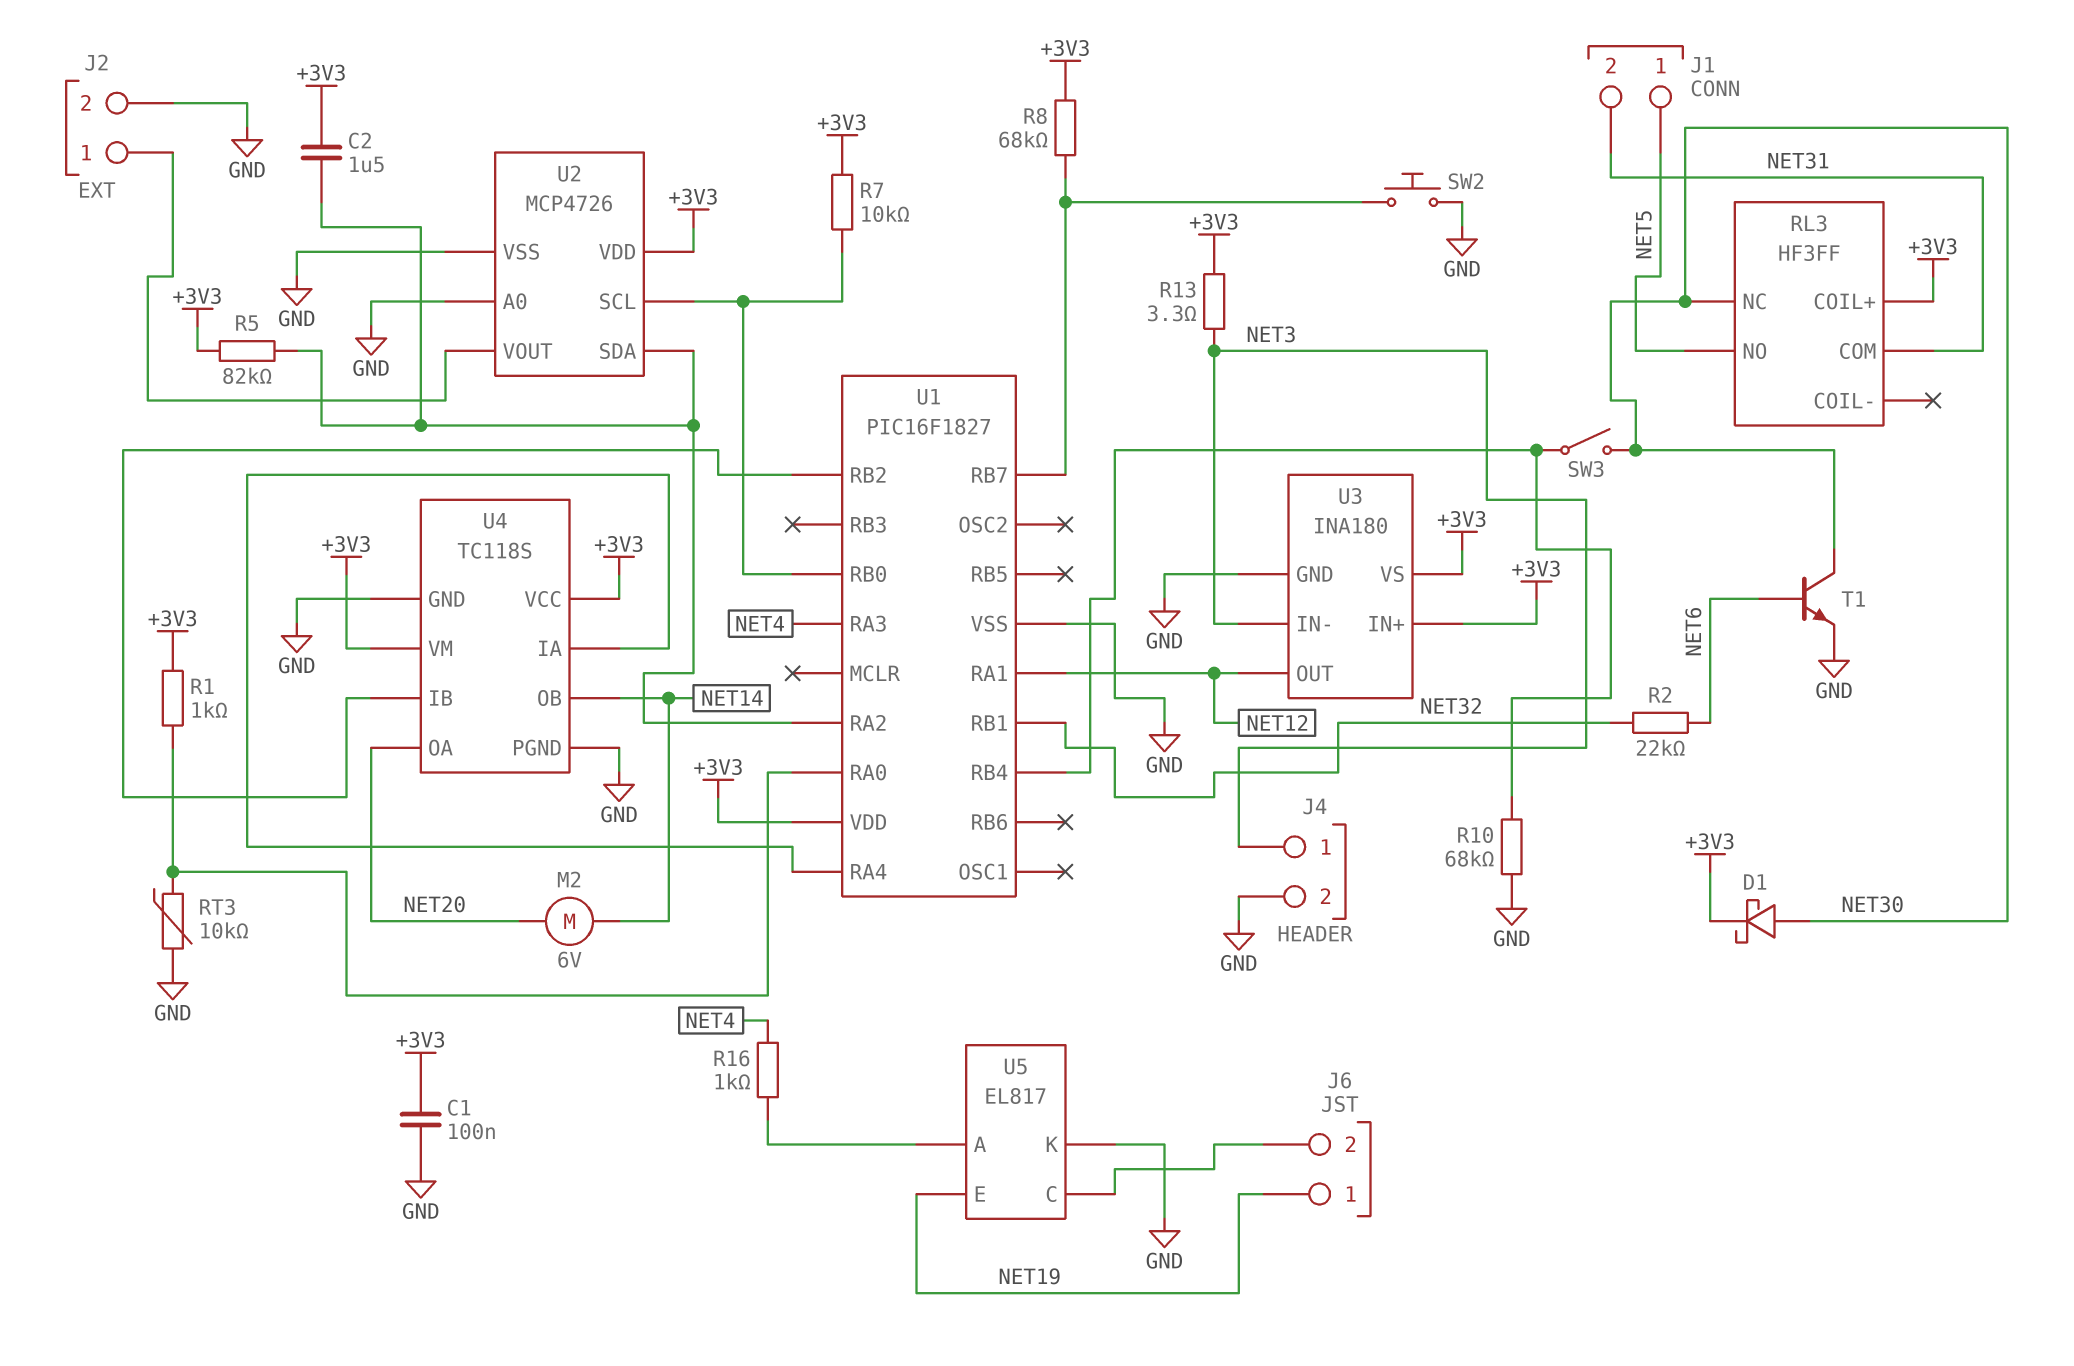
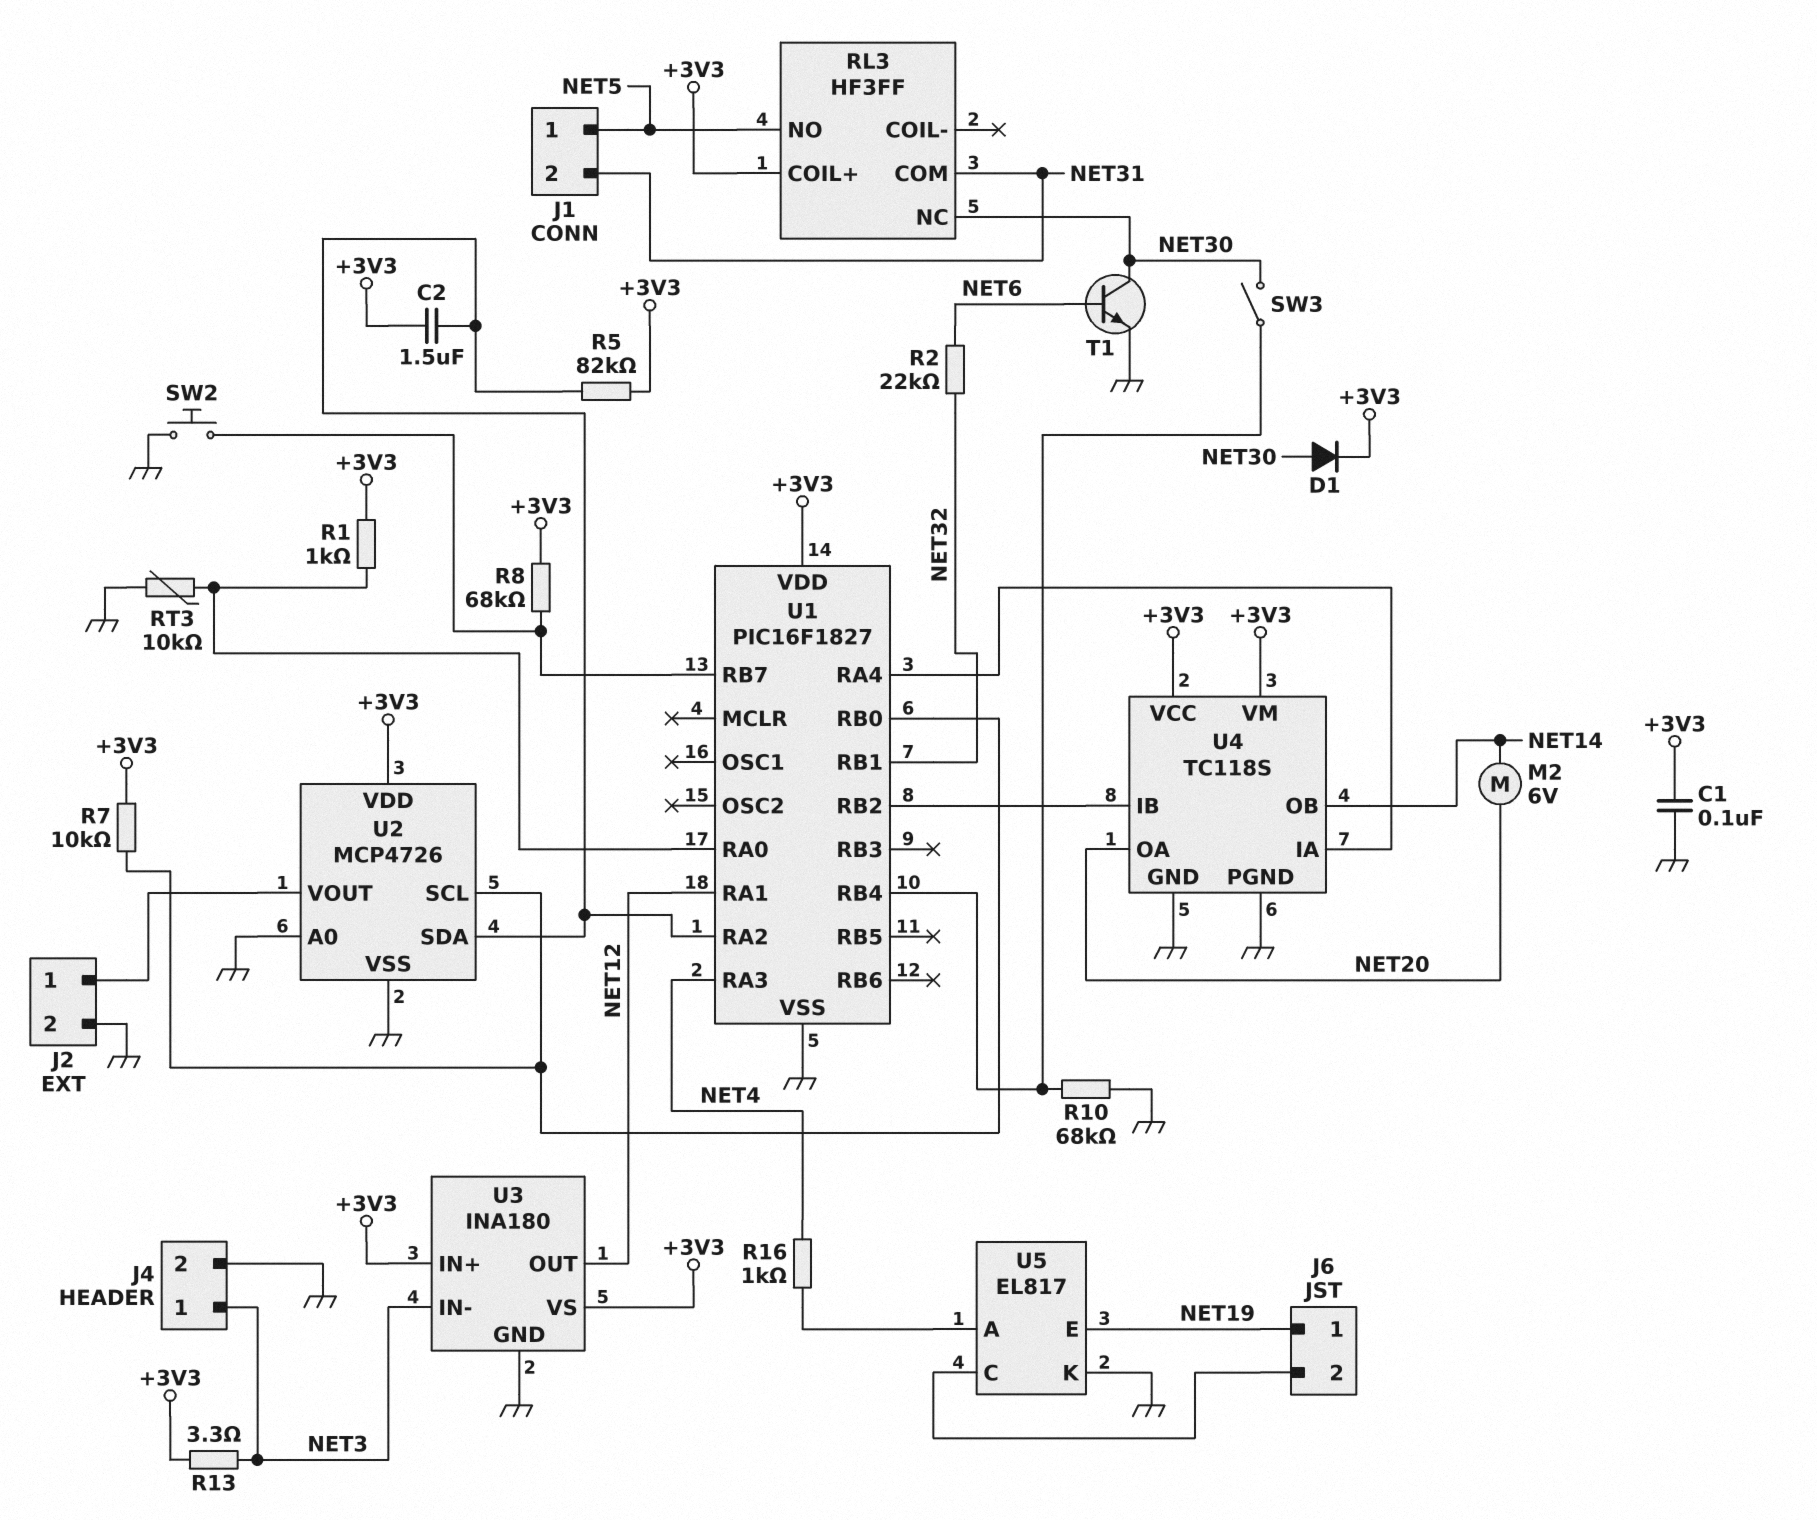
D1: schottky (A NET30, K +3V3) -> diode (A NET30, K +3V3)

